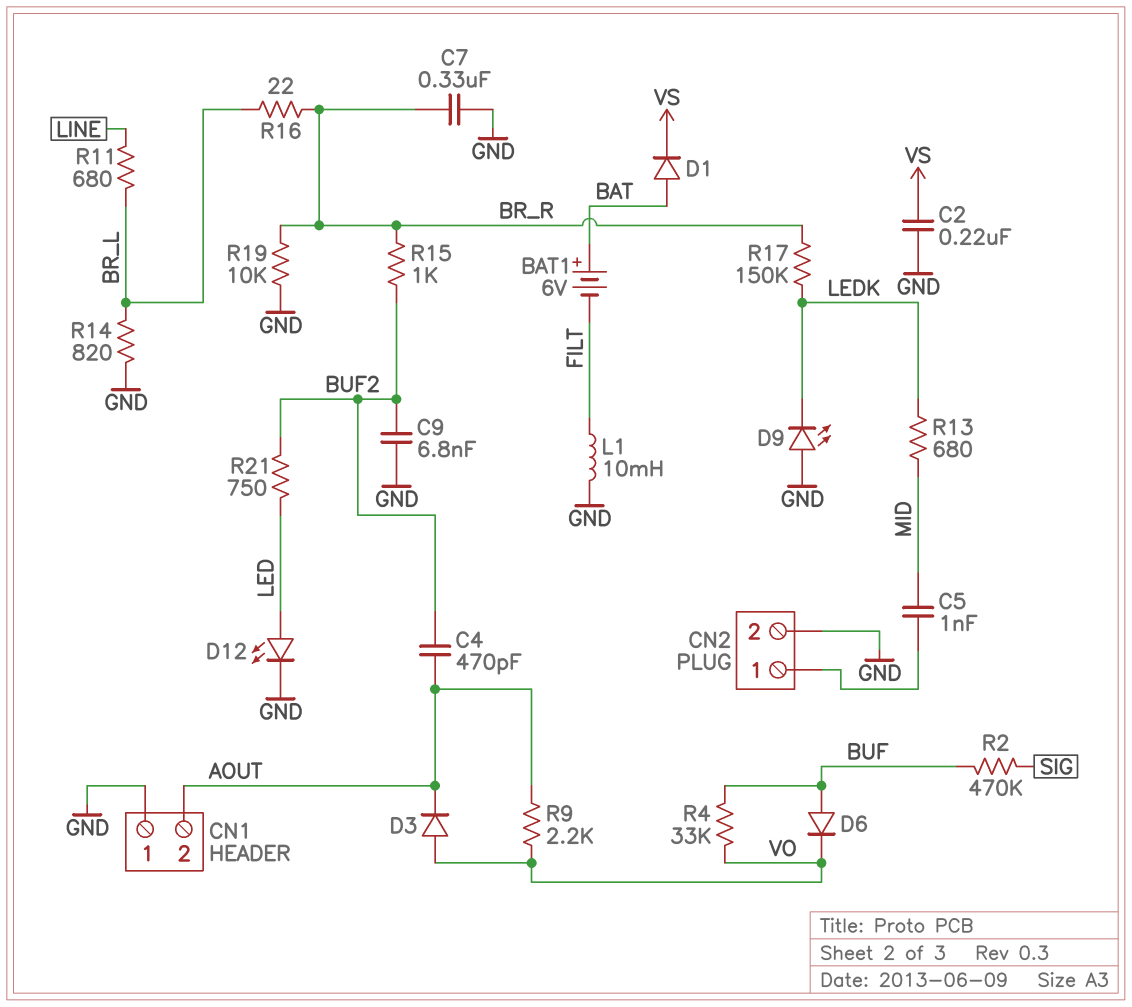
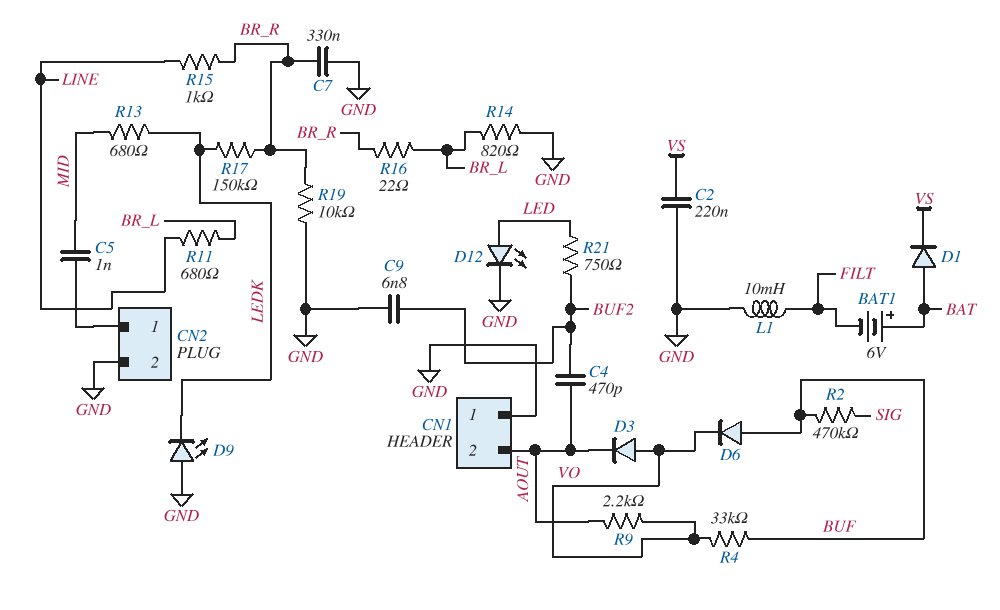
R15: 1k (BR_R, BUF2) -> 1k (BR_R, LINE)

